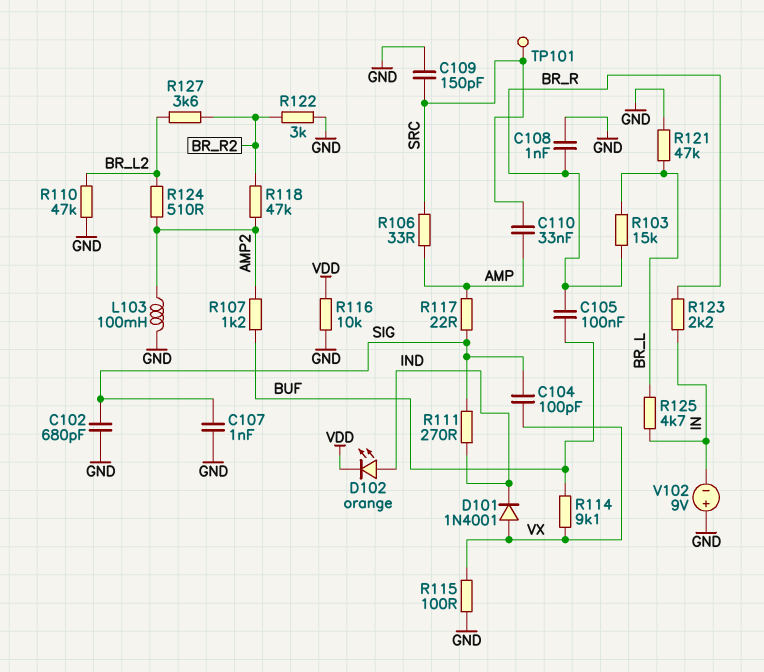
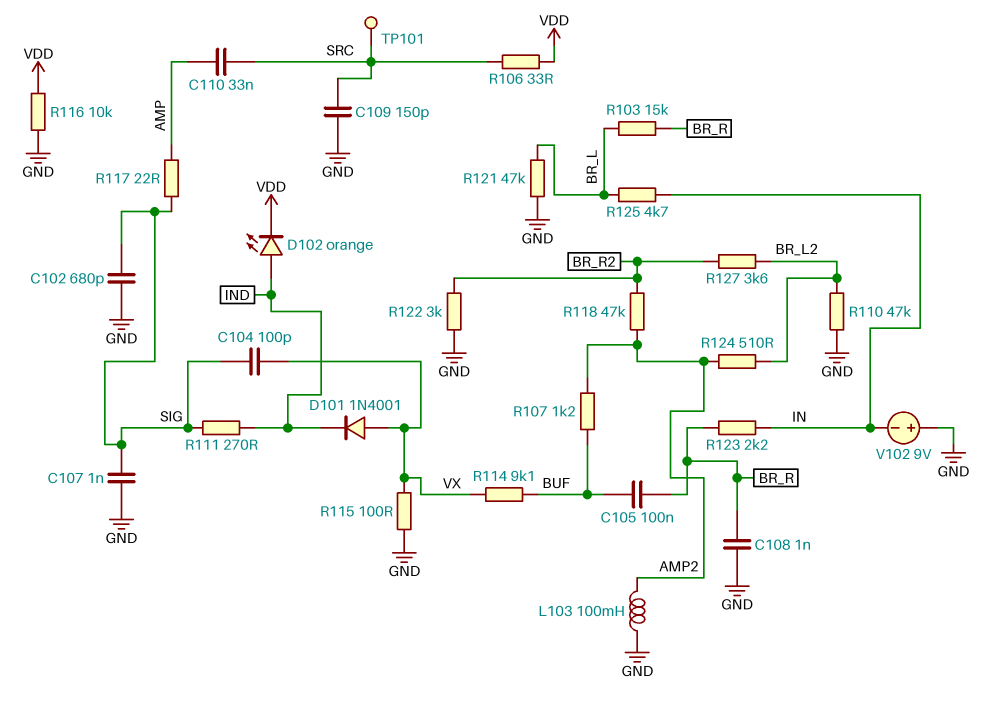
R106: 33 (AMP, SRC) -> 33 (SRC, VDD)

